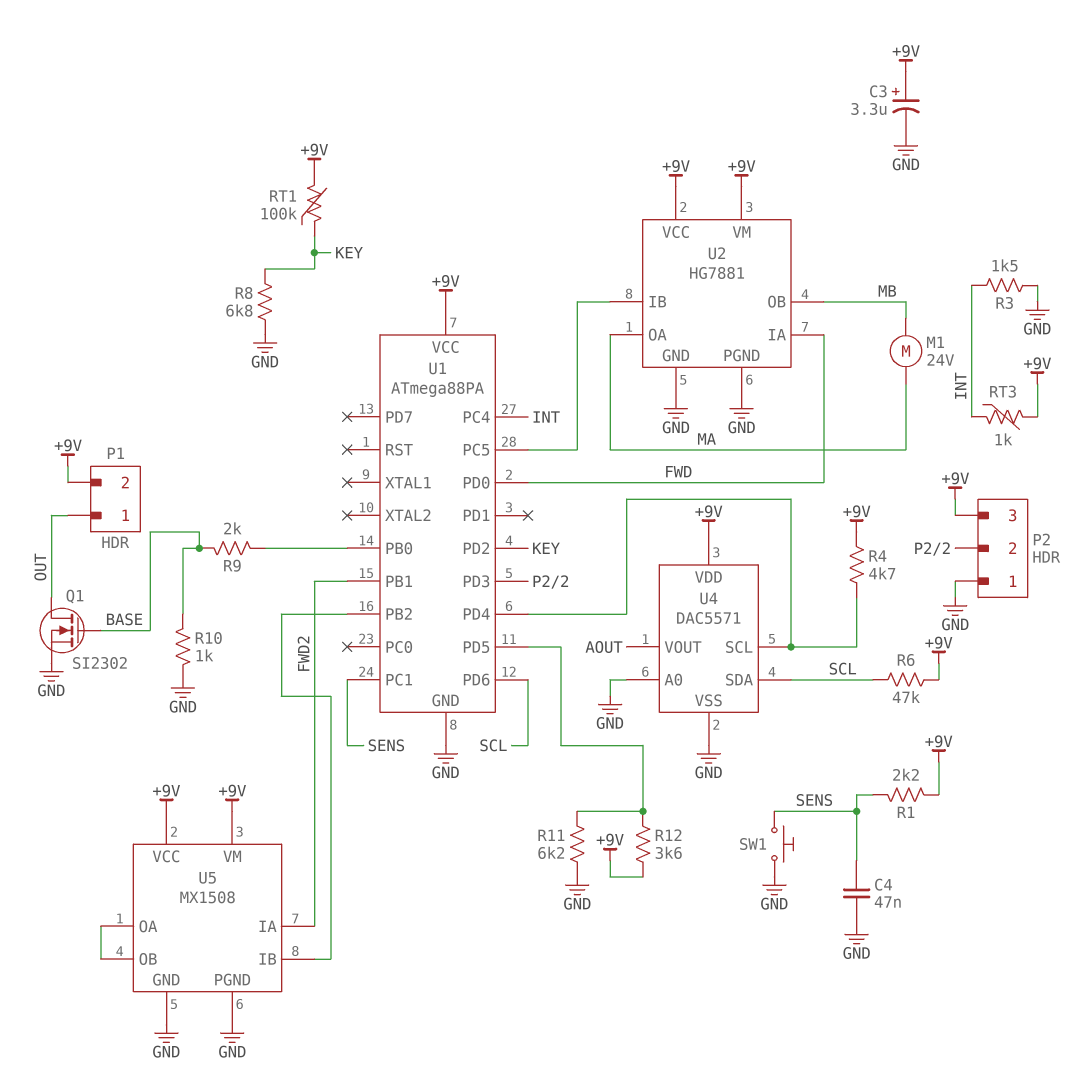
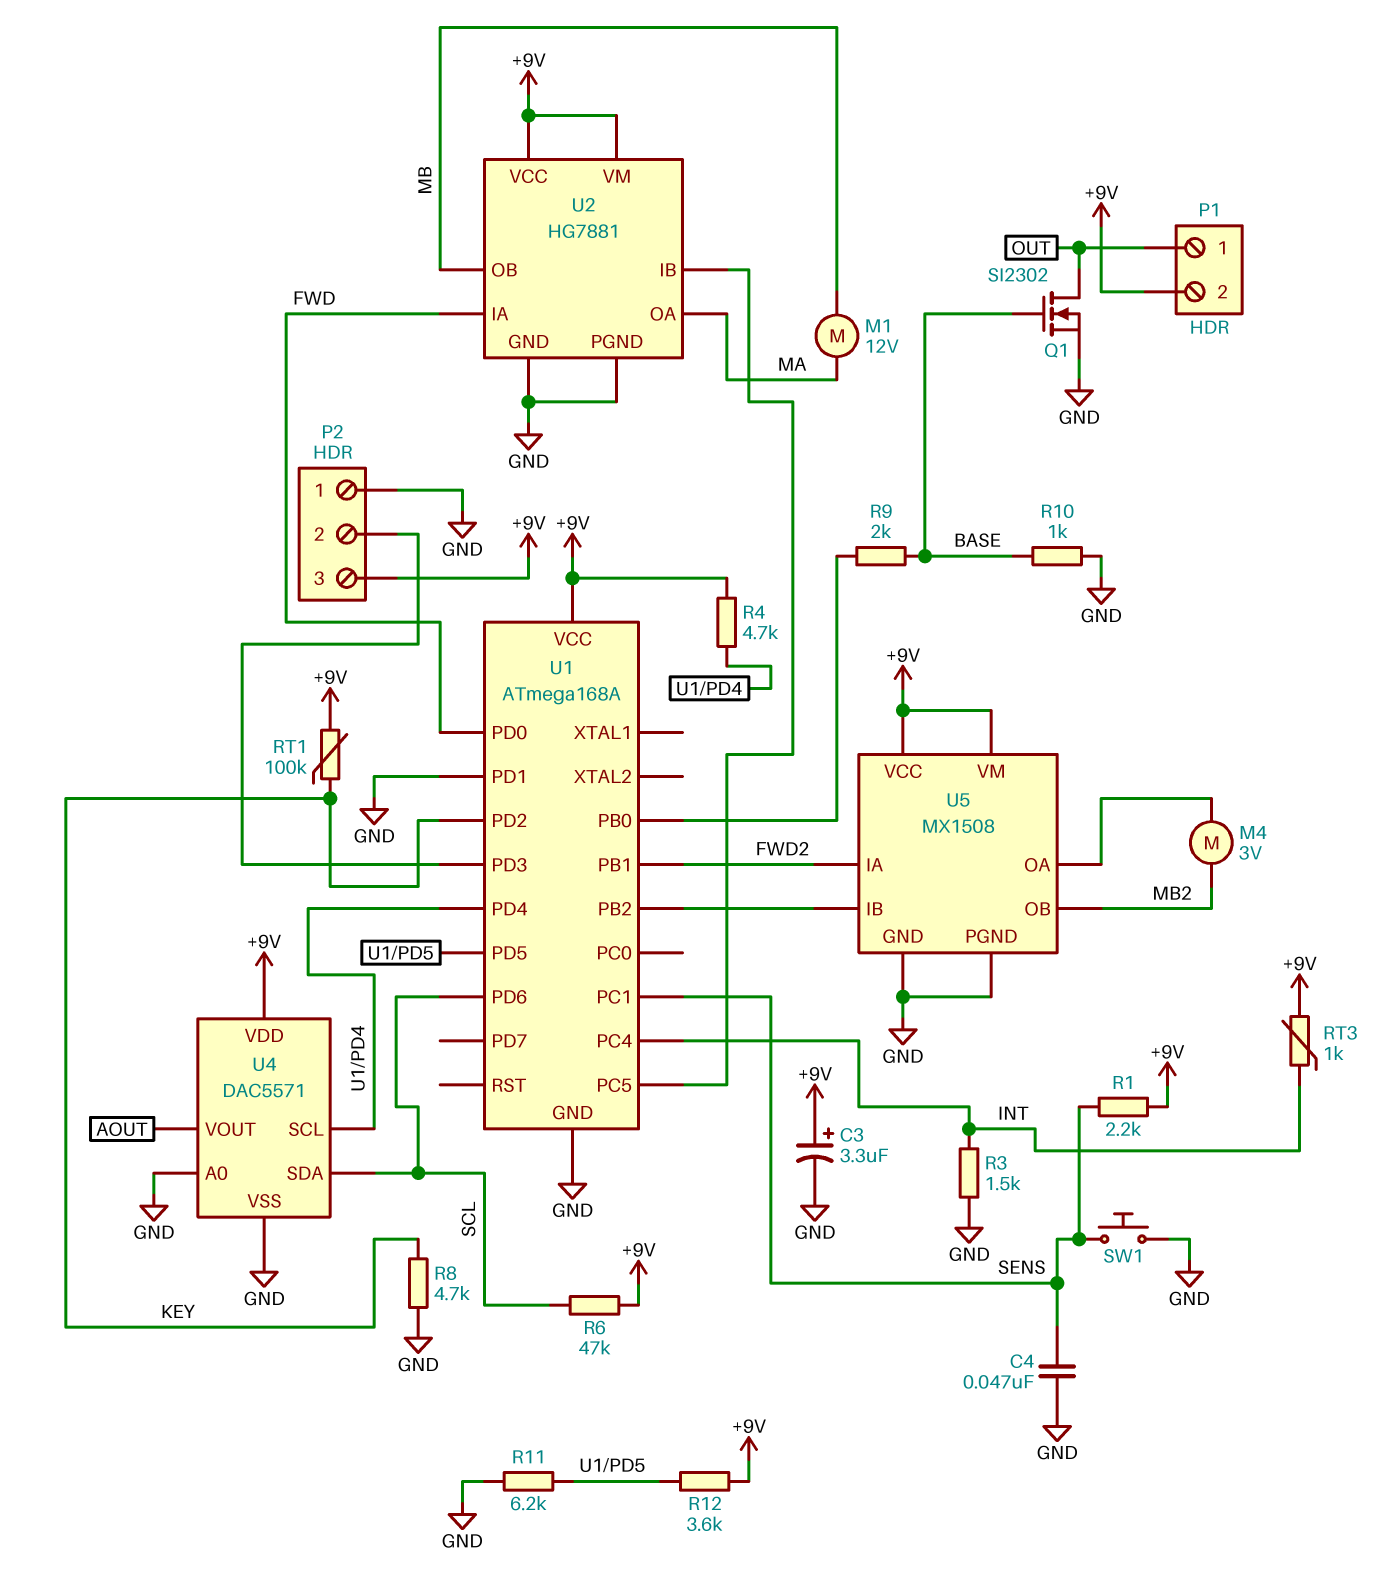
M1: motor 24V (MA, MB) -> motor 12V (MA, MB)
M4: none -> motor 3V (MB2, U5/OA)
R8: 6.8k (GND, KEY) -> 4.7k (GND, KEY)
U1: ATmega88PA -> ATmega168A
U1 pin PD1: none -> GND
U5 pin OB: U5/OA -> MB2

